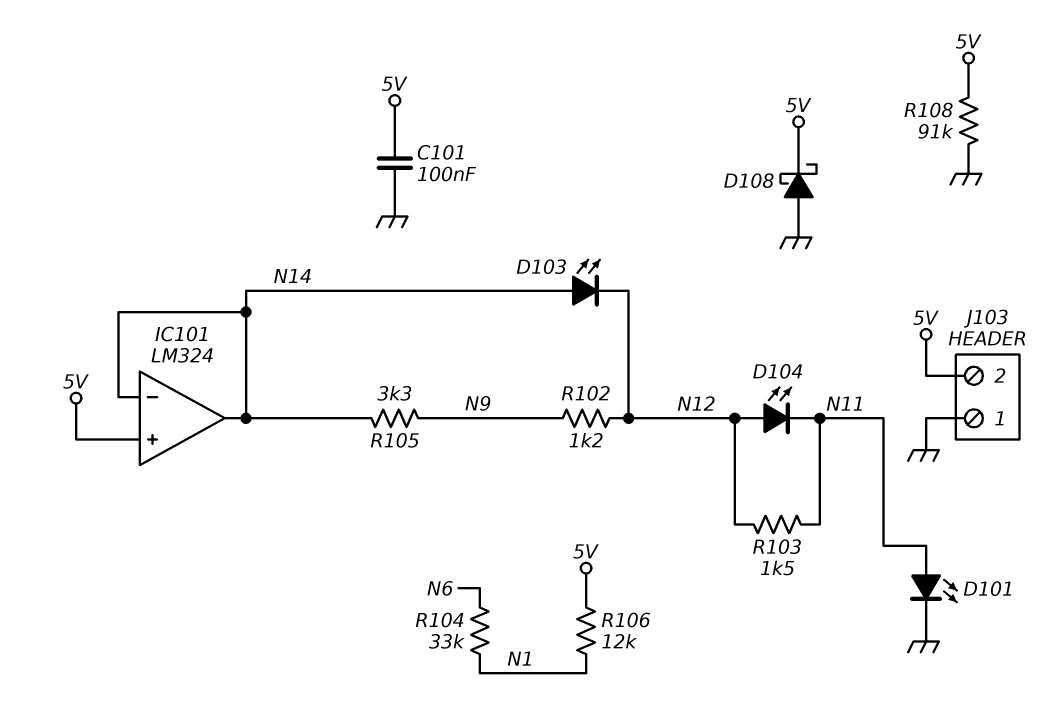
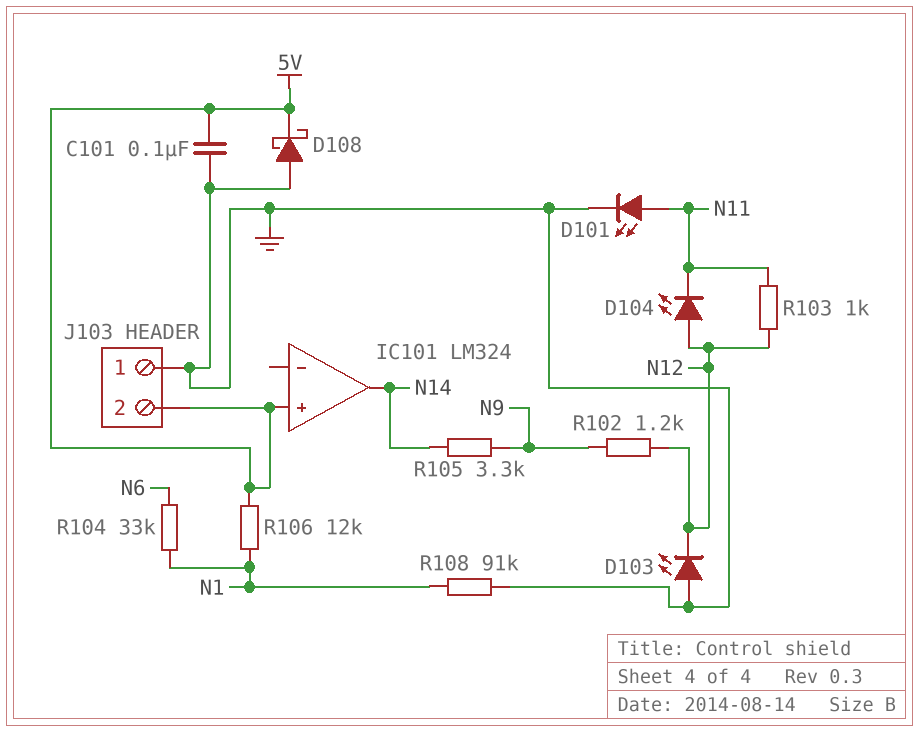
D103: LED (A N14, K N12) -> LED (A GND, K N12)
IC101 pin in-: N14 -> none
R103: 1.5k (N11, N12) -> 1k (N11, N12)
R108: 91k (5V, GND) -> 91k (GND, N1)

